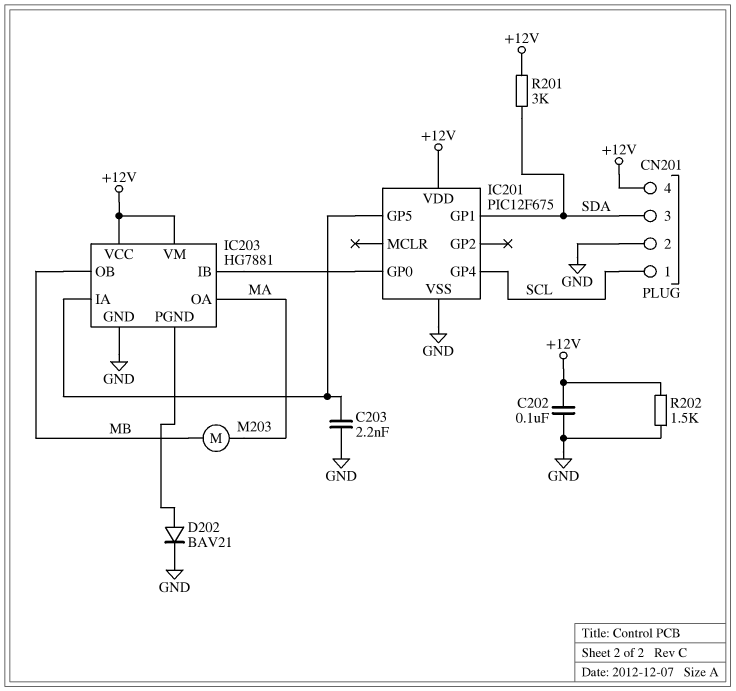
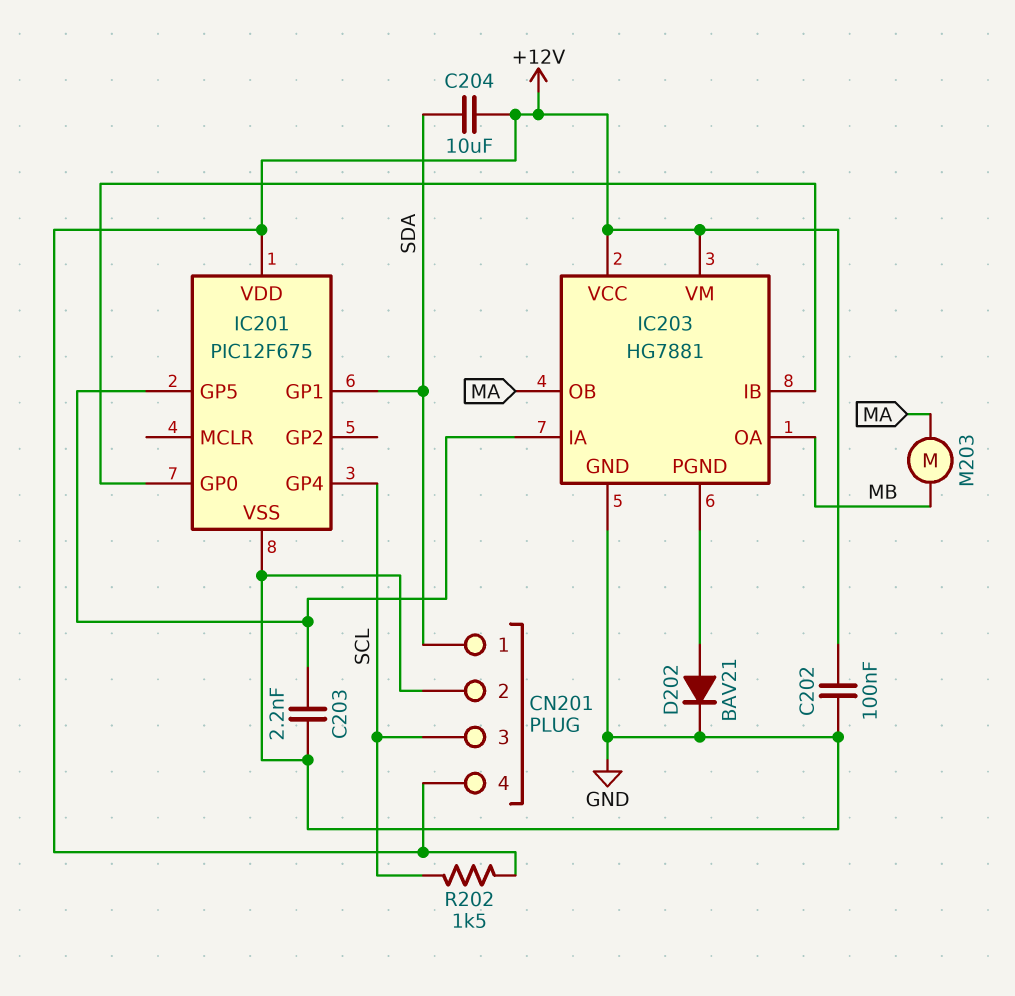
C204: none -> 10uF (+12V, SDA)
CN201 pin 1: SCL -> SDA
CN201 pin 3: SDA -> SCL
IC203 pin OA: MA -> MB
IC203 pin OB: MB -> MA
R201: 3k (+12V, SDA) -> none
R202: 1.5k (+12V, GND) -> 1.5k (+12V, SCL)

